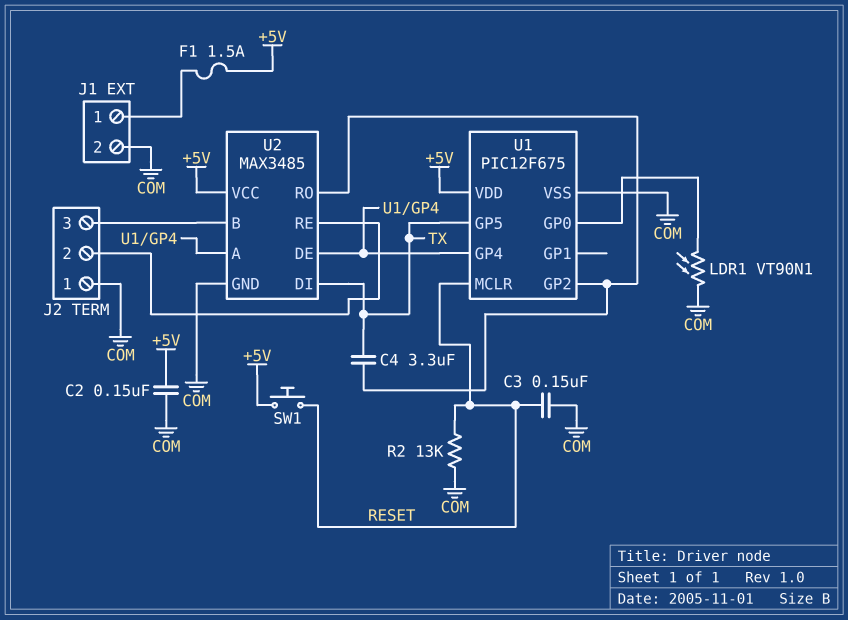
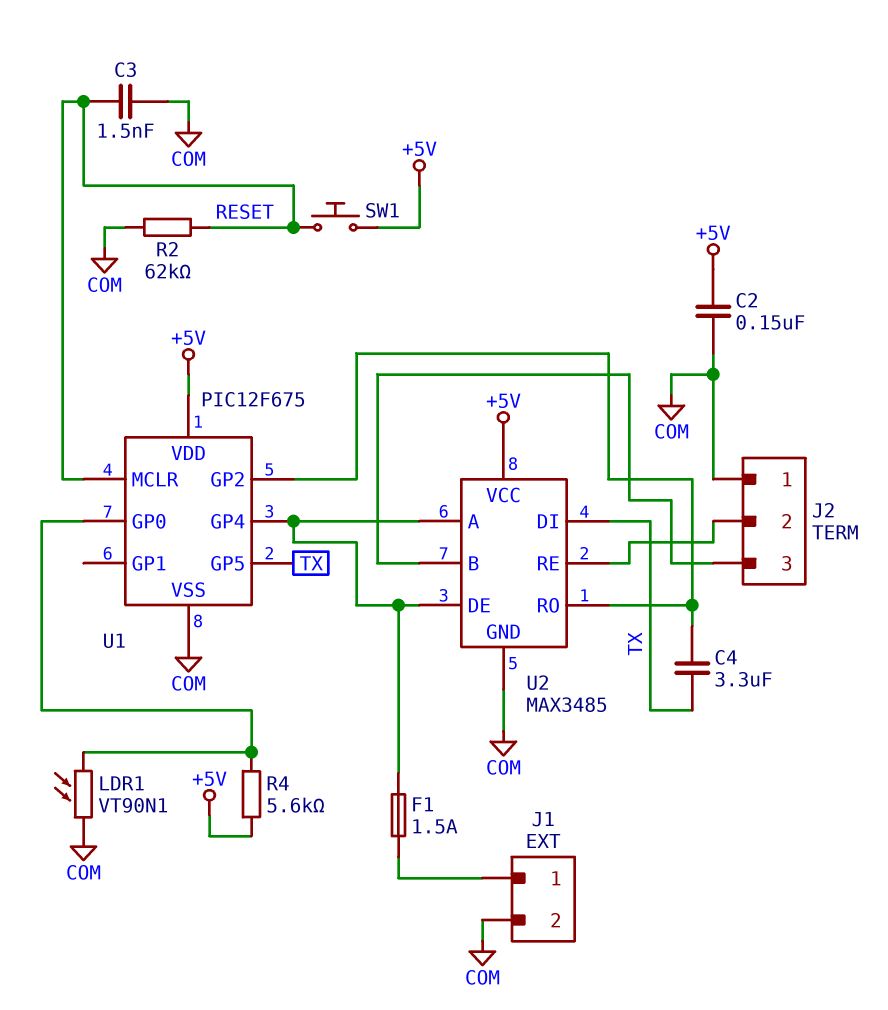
C3: 150nF (COM, RESET) -> 1.5nF (COM, RESET)
F1: 1.5A (+5V, J1/1) -> 1.5A (J1/1, U1/GP4)
R2: 13k (COM, RESET) -> 62k (COM, RESET)
R4: none -> 5.6k (+5V, U1/GP0)

